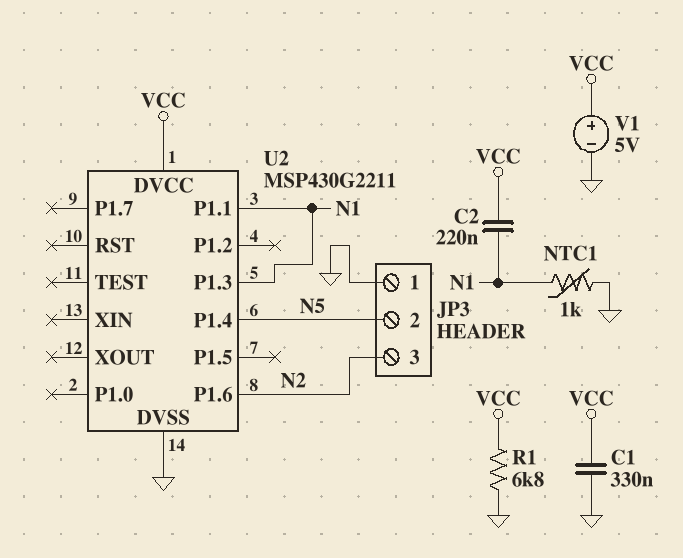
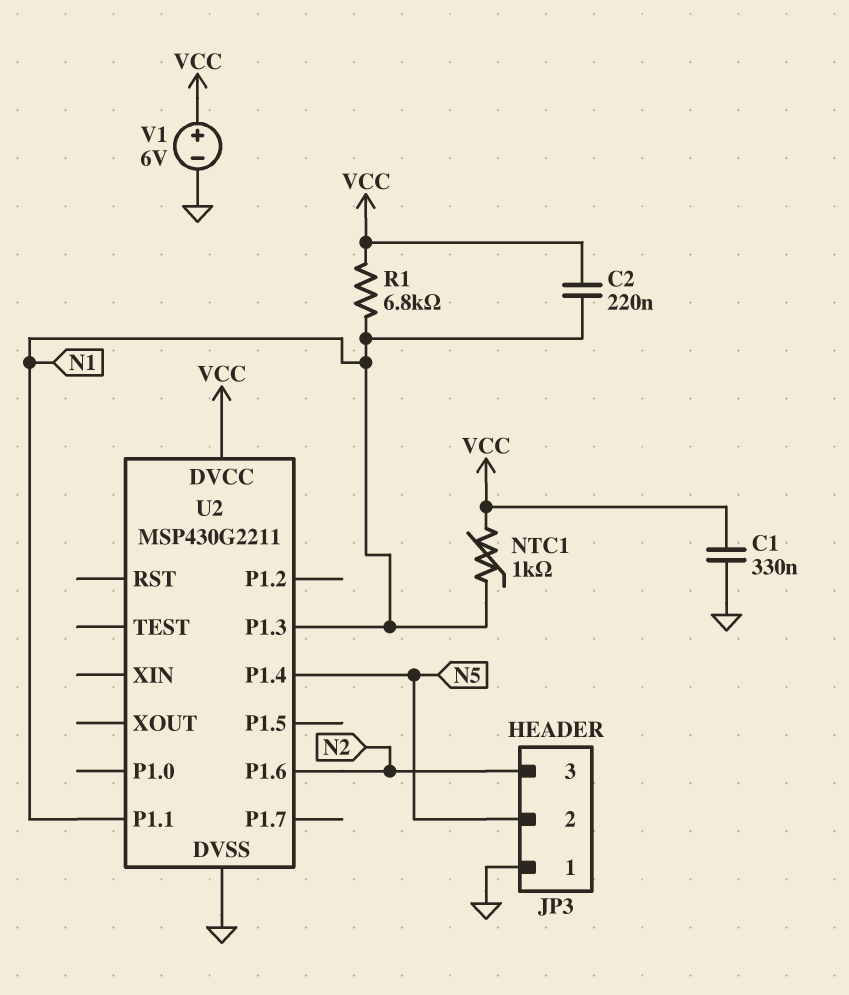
NTC1: 1k (GND, N1) -> 1k (N1, VCC)
R1: 6.8k (GND, VCC) -> 6.8k (N1, VCC)
V1: 5V (plus VCC, minus GND) -> 6V (plus VCC, minus GND)

